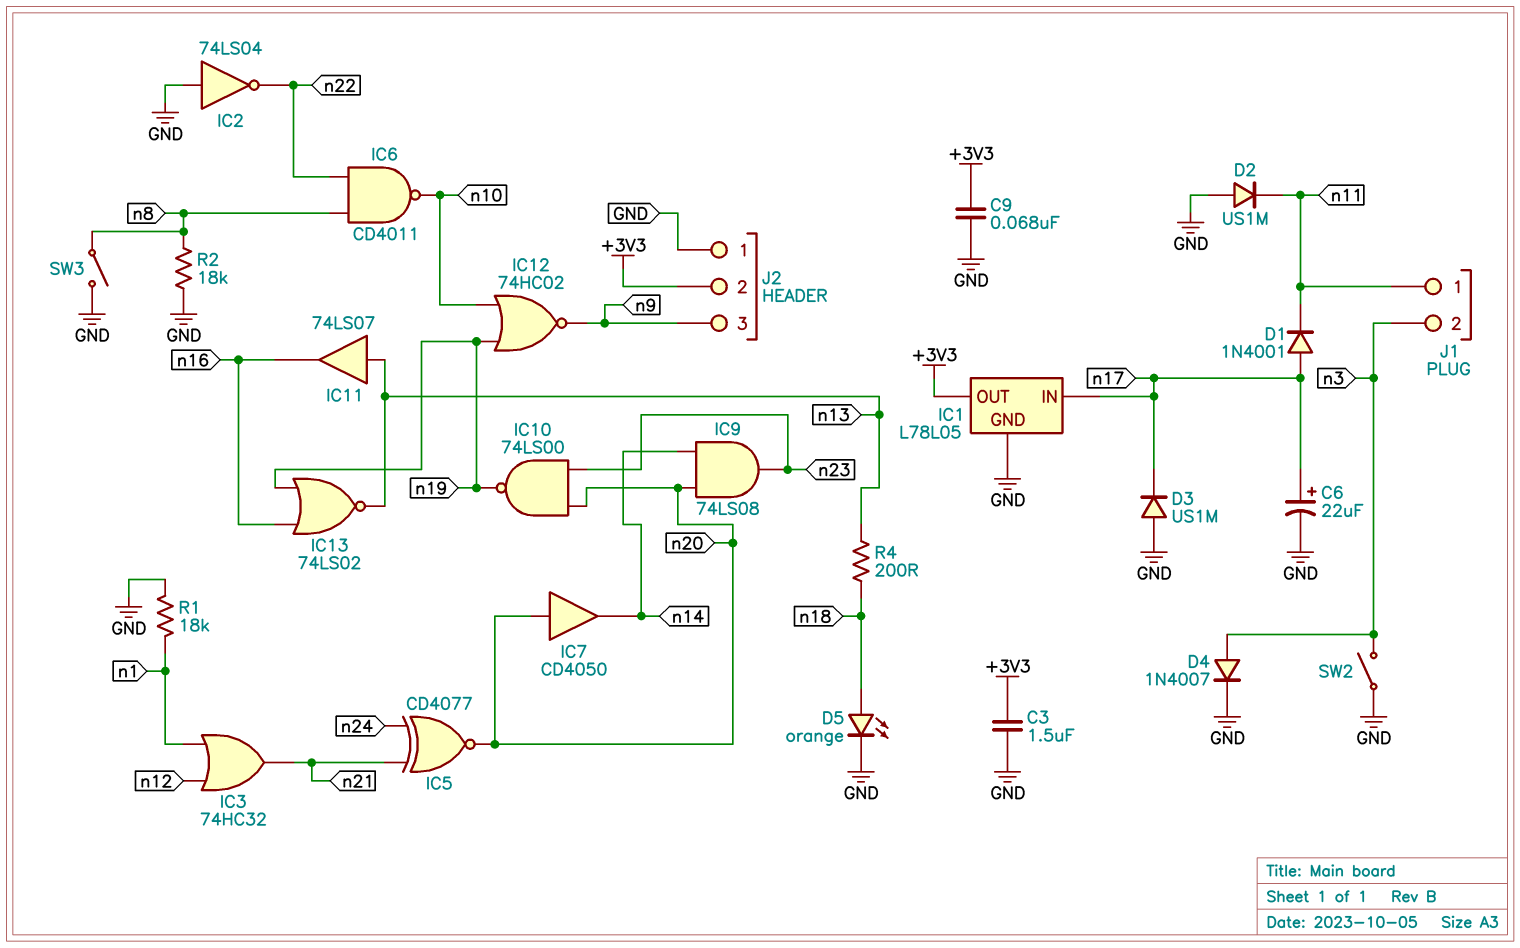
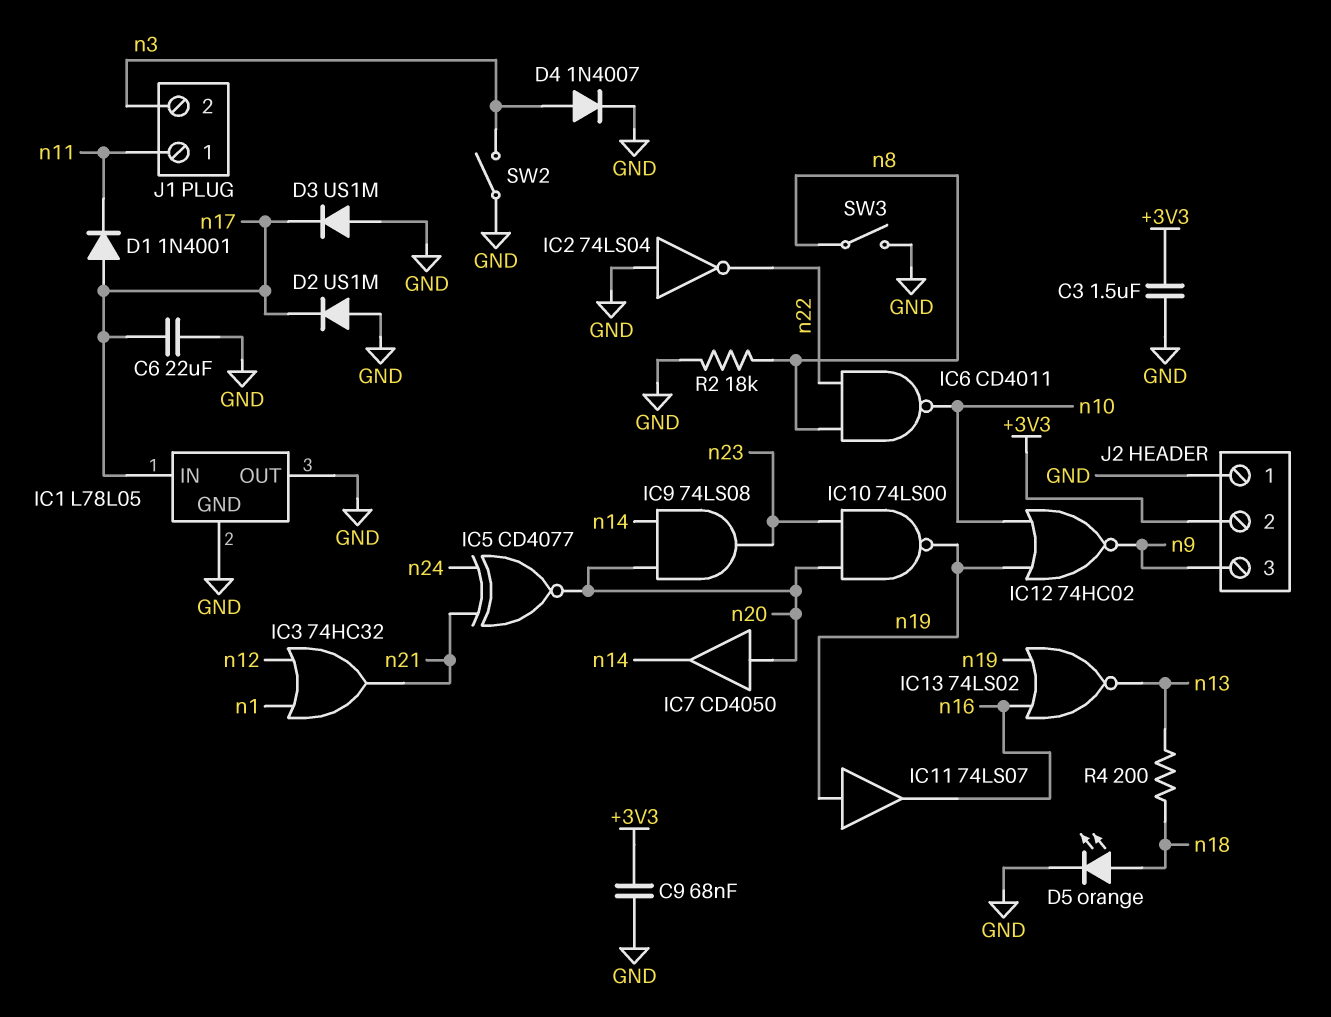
C6: 22uF (plus n17, minus GND) -> 22uF (GND, n17)
D2: diode US1M (A GND, K n11) -> diode US1M (A GND, K n17)
IC1 pin OUT: +3V3 -> GND
IC11: buffer 74LS07 (in n13, out n16) -> buffer 74LS07 (in n19, out n16)
R1: 18k (GND, n1) -> none

